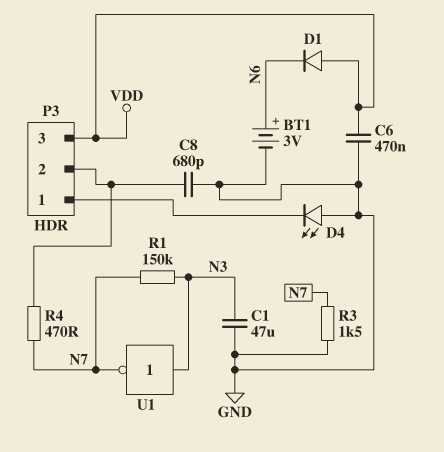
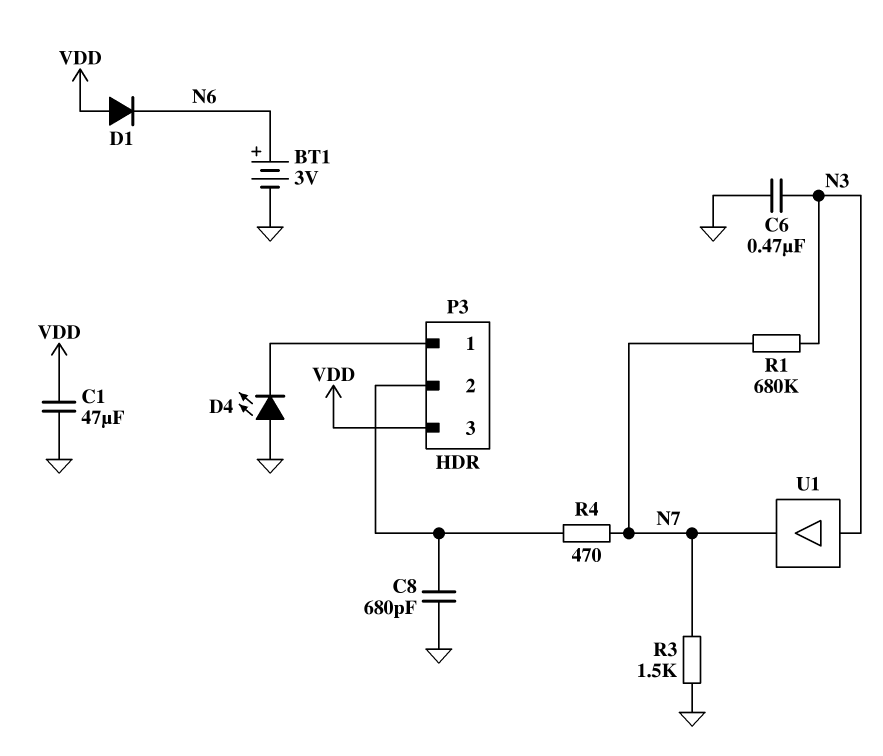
C1: 47uF (GND, N3) -> 47uF (GND, VDD)
C6: 470nF (GND, VDD) -> 470nF (GND, N3)
R1: 150k (N3, N7) -> 680k (N3, N7)
U1: NOT (in N3, out N7) -> buffer (in N3, out N7)

